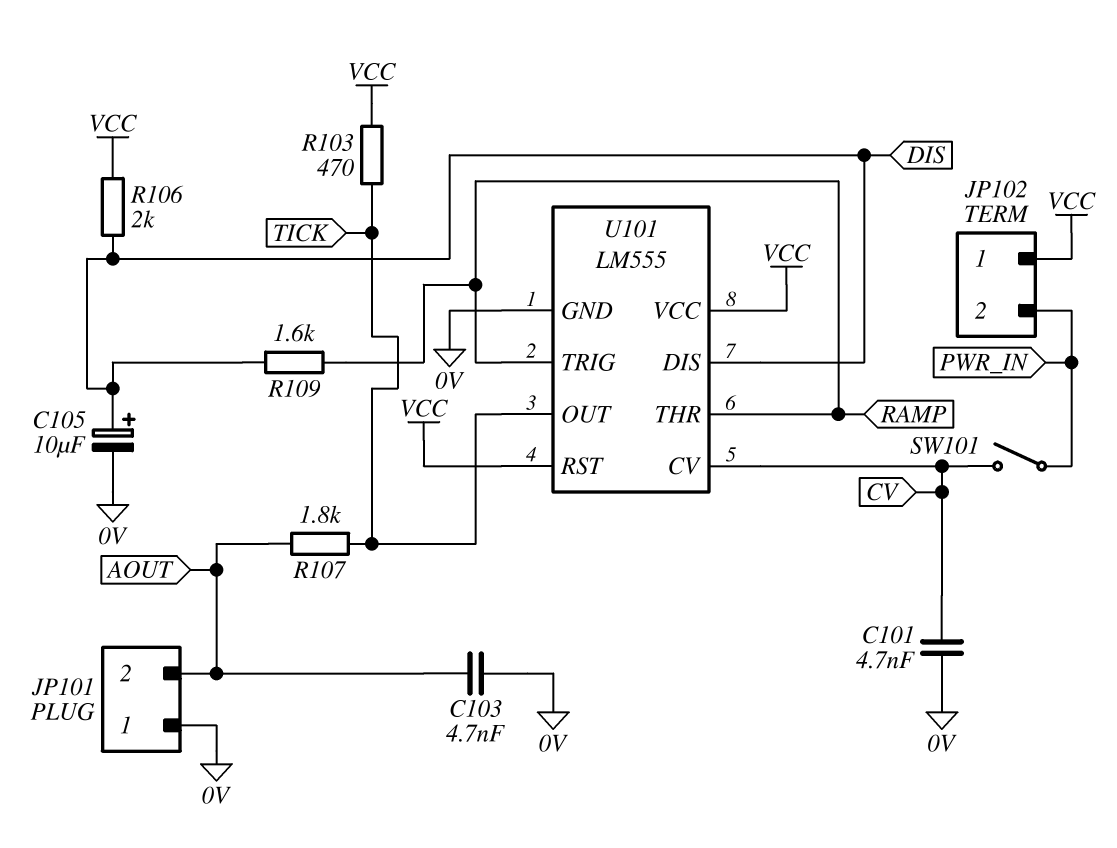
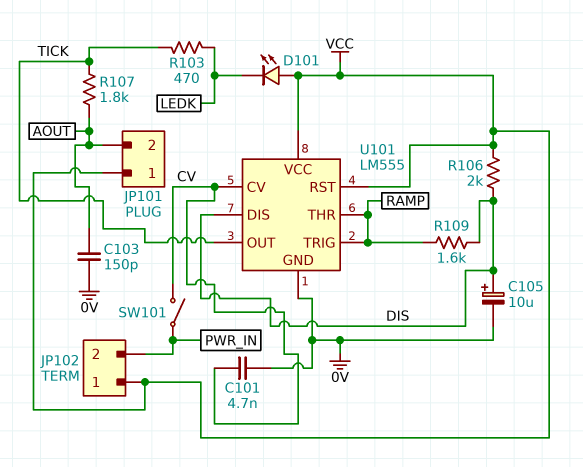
C103: 4.7nF (0V, AOUT) -> 150pF (0V, AOUT)
D101: none -> LED (A VCC, K LEDK)
JP101 pin 1: 0V -> VCC
R103: 470 (TICK, VCC) -> 470 (LEDK, TICK)

